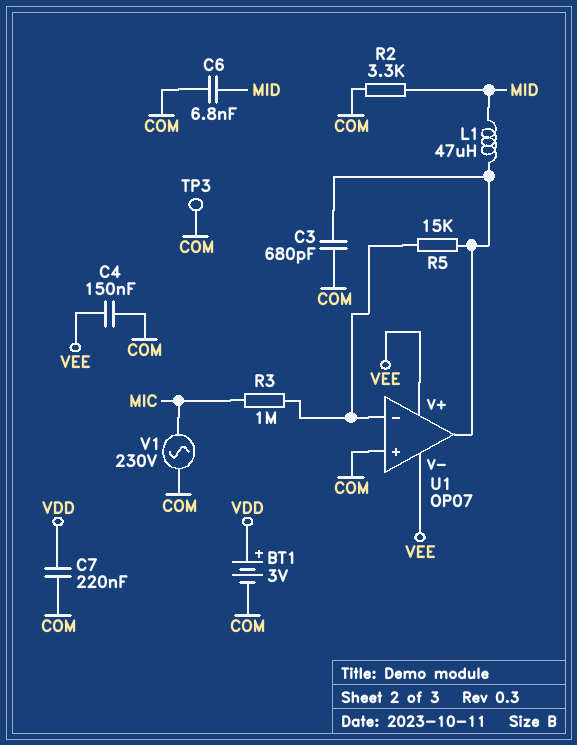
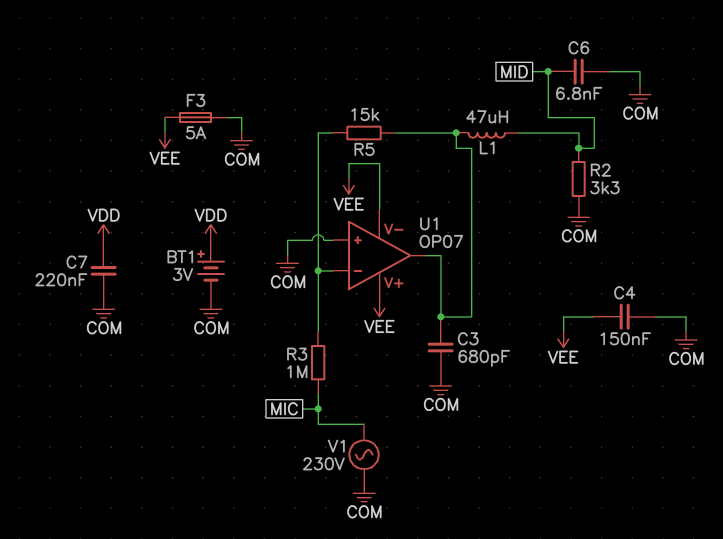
F3: none -> 5A (COM, VEE)
TP3: test point (COM) -> none

